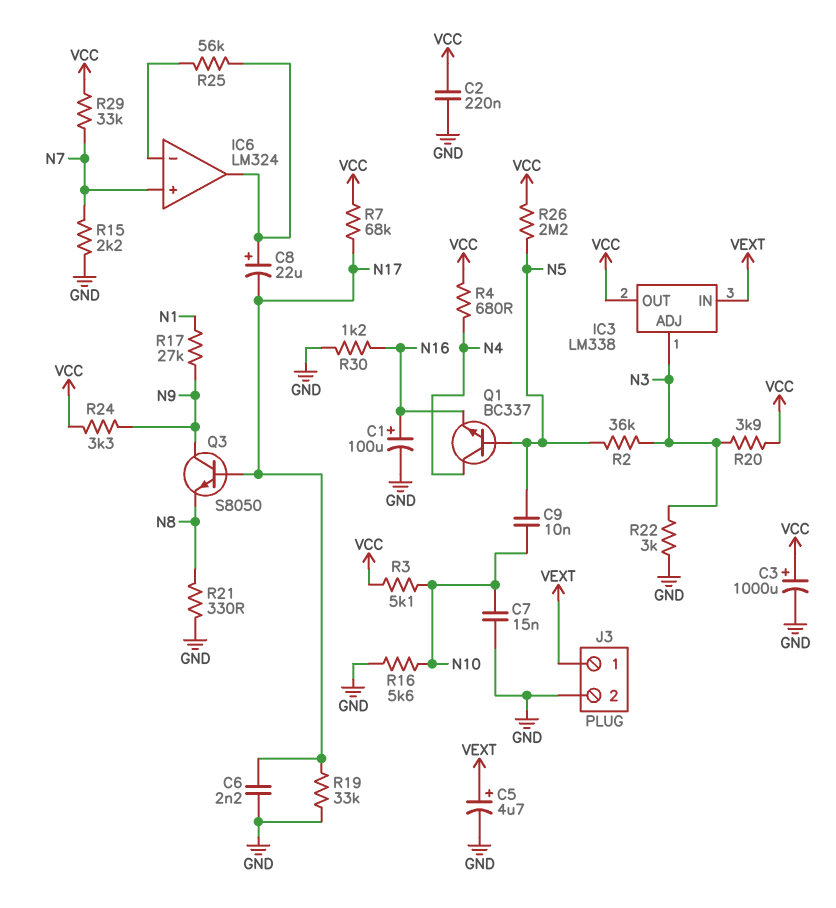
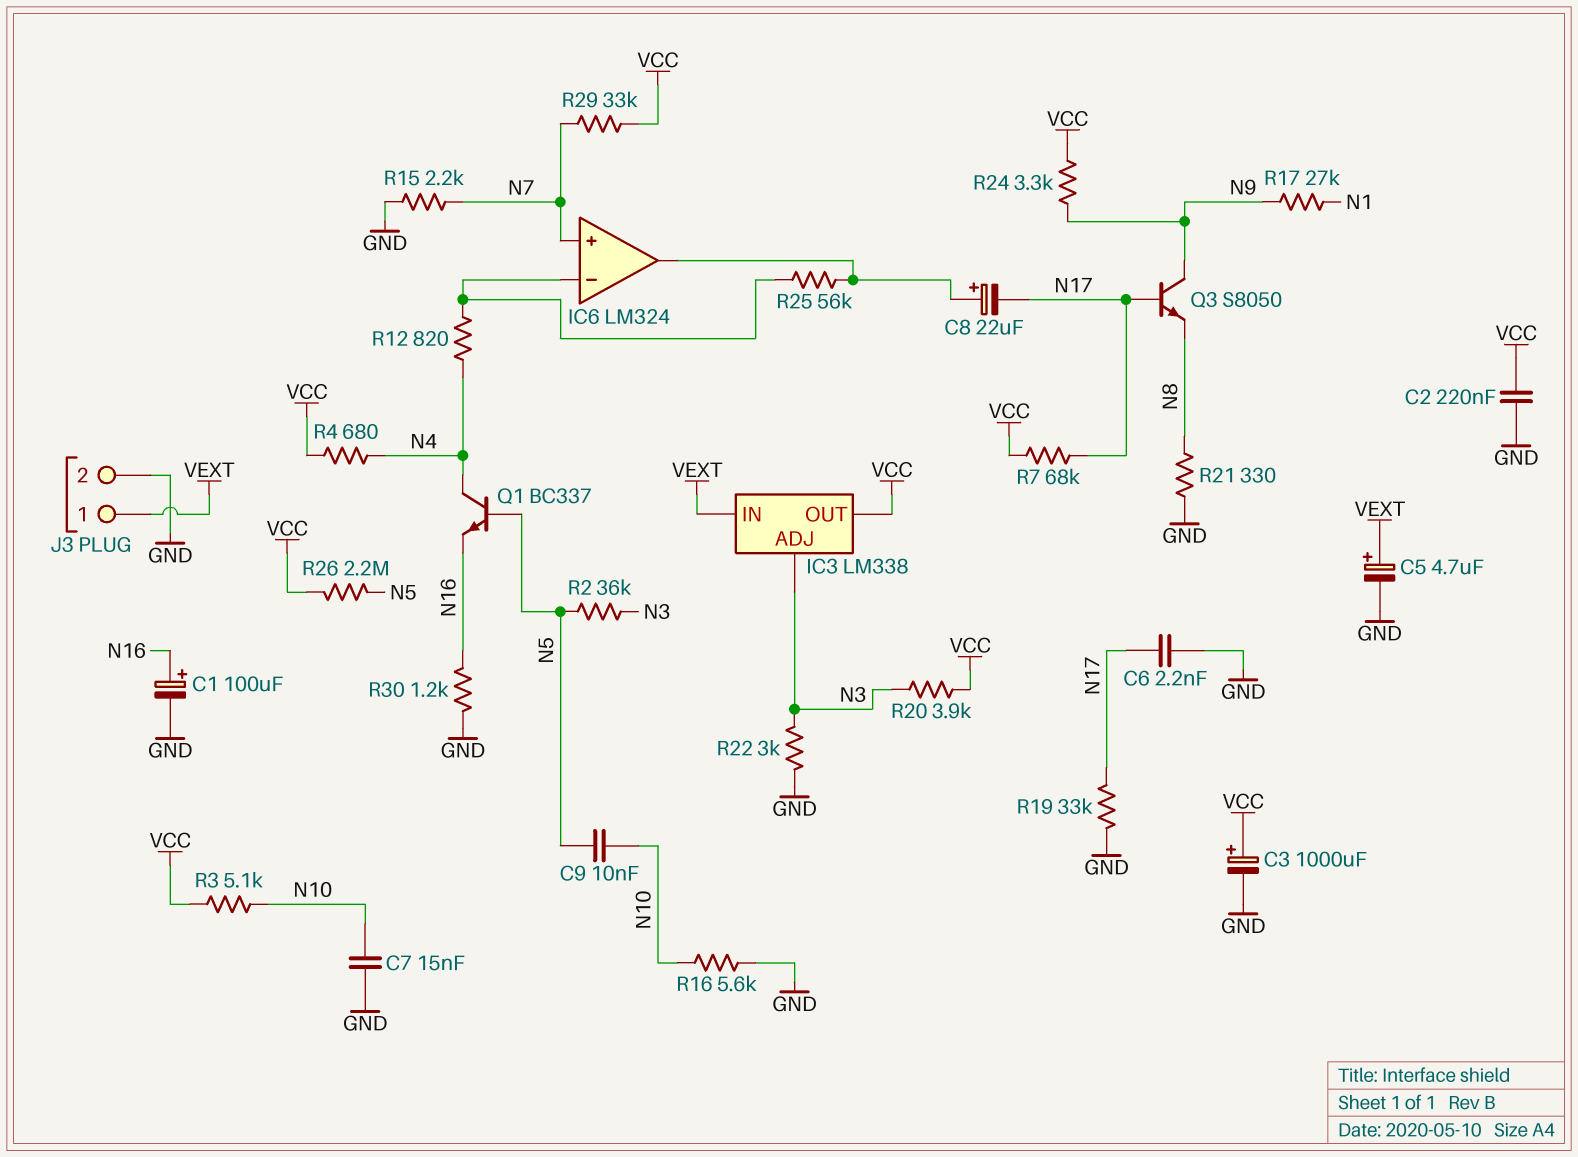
R12: none -> 820 (IC6/in-, N4)

